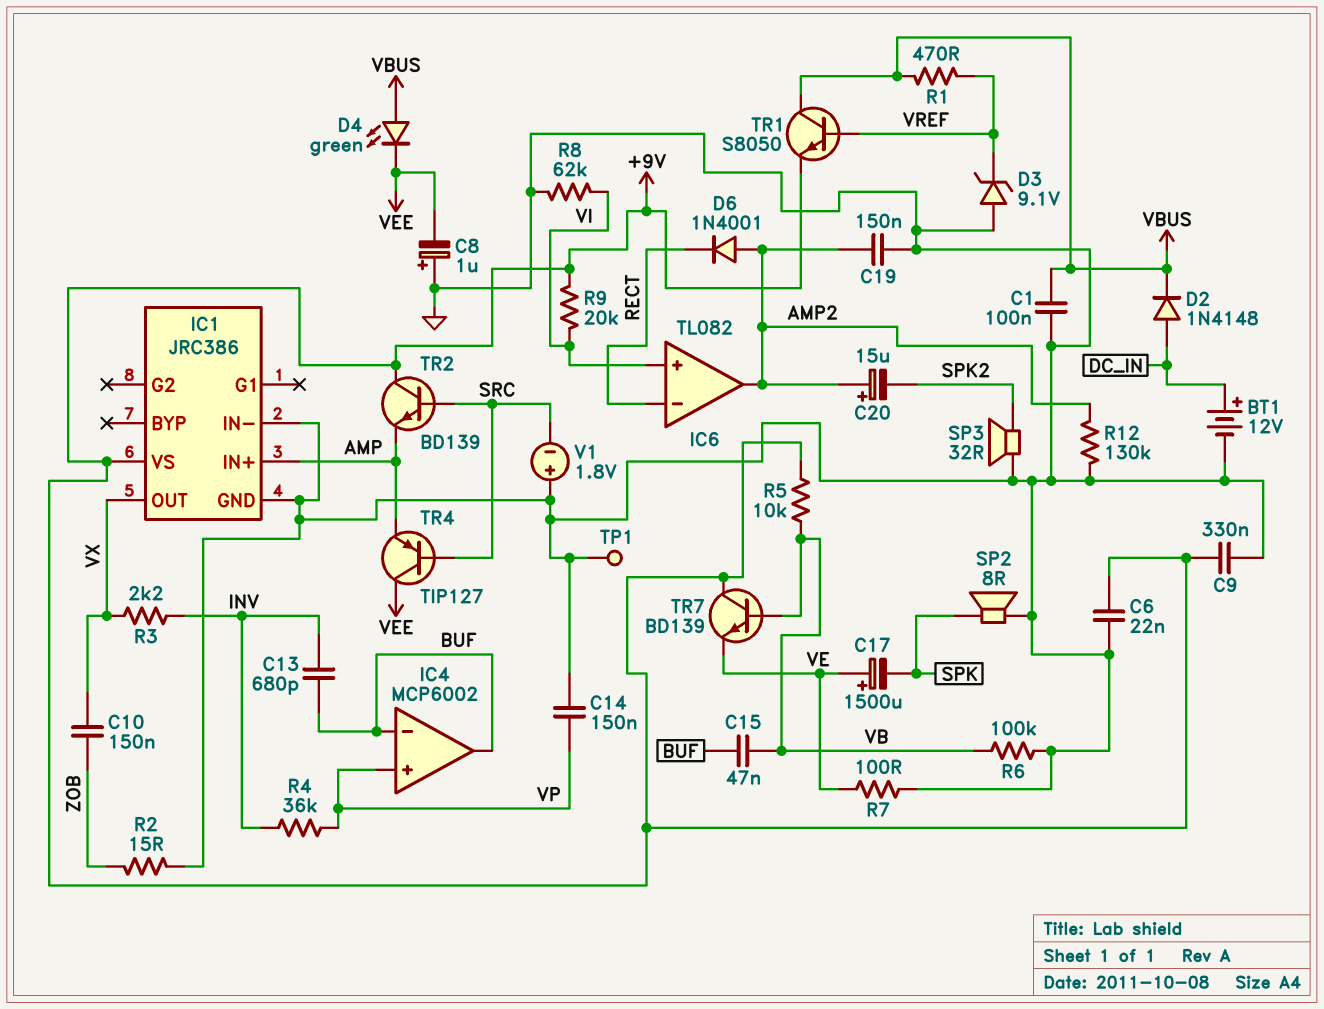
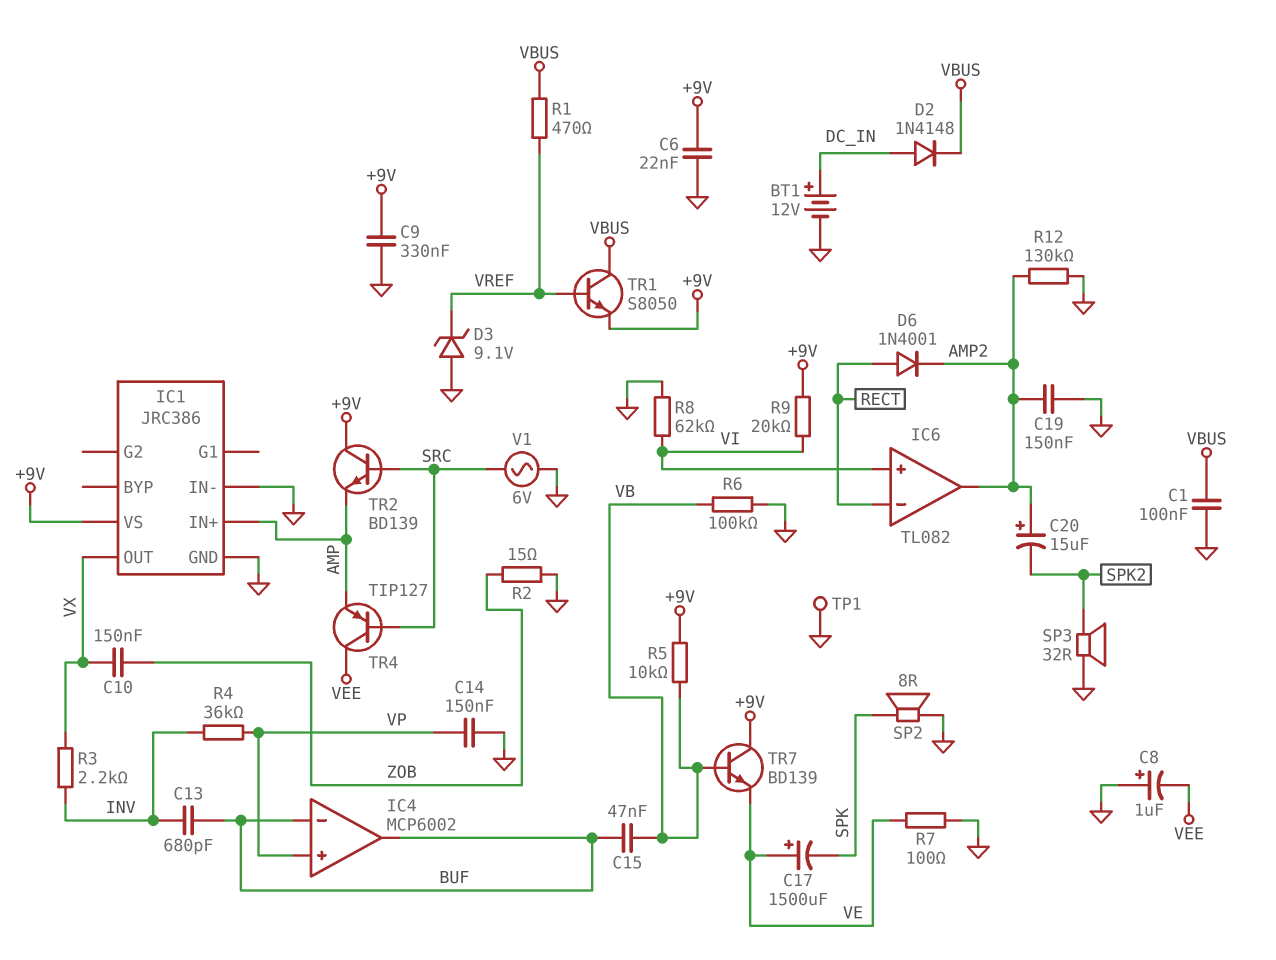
D4: LED green (A VBUS, K VEE) -> none
D6: diode 1N4001 (A AMP2, K RECT) -> diode 1N4001 (A RECT, K AMP2)
V1: 1.8V (plus GND, minus SRC) -> AC 6V (GND, SRC)

